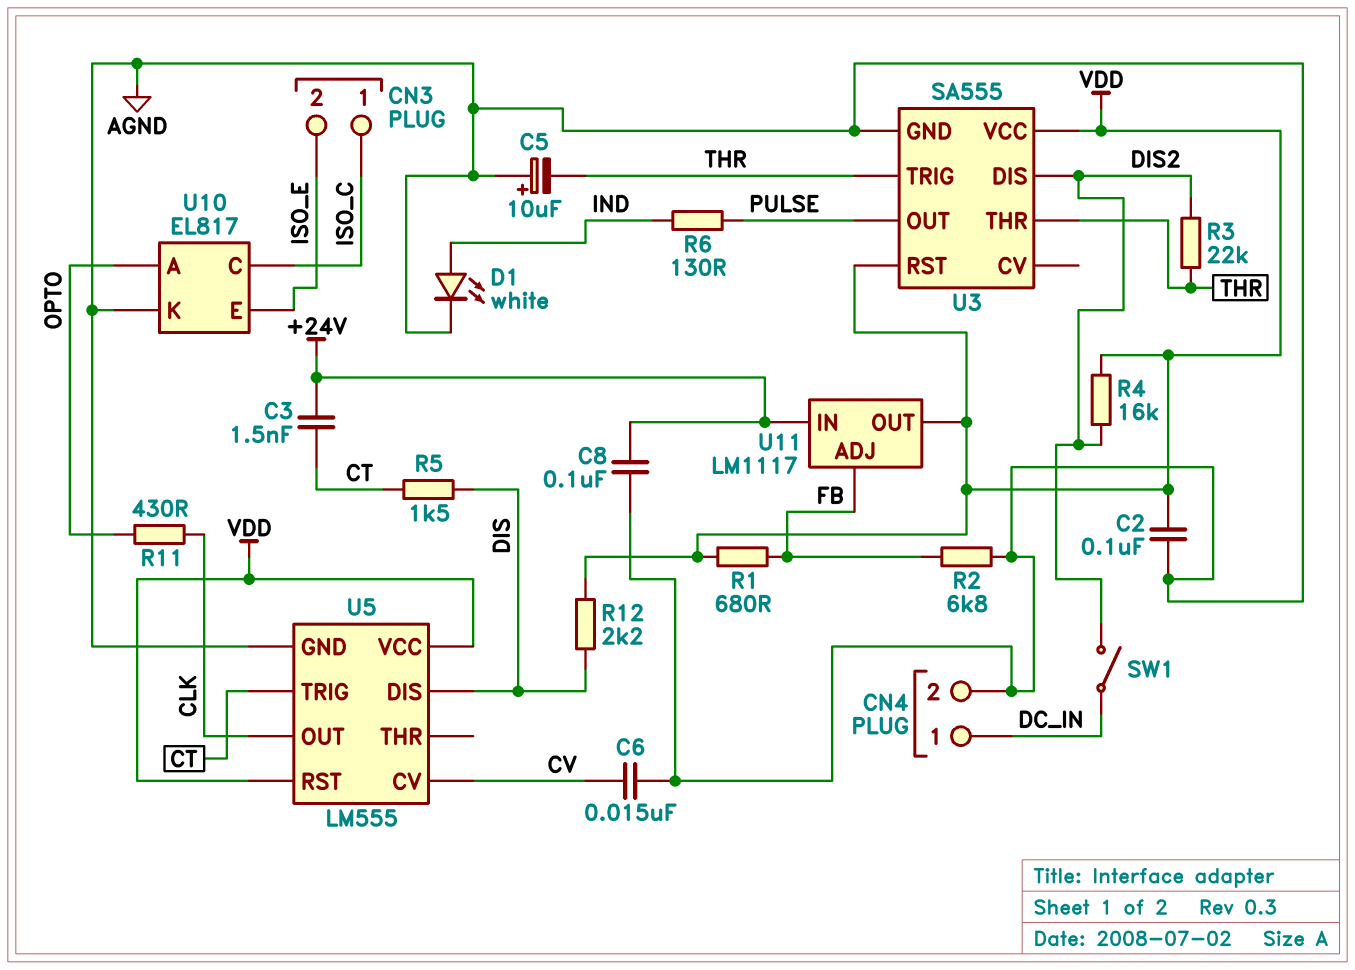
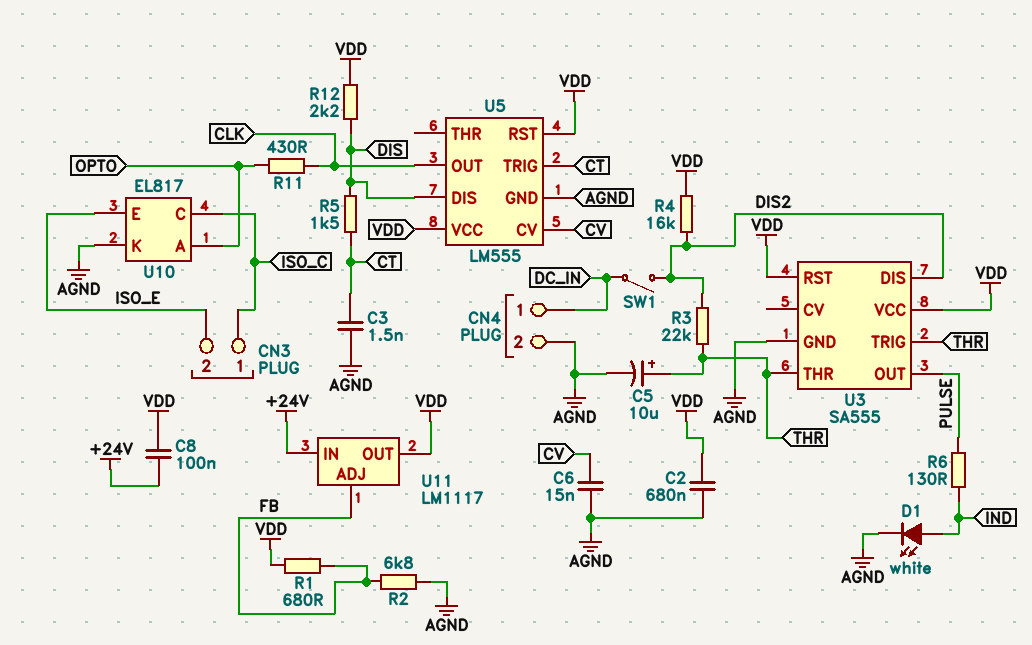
C2: 100nF (AGND, VDD) -> 680nF (AGND, VDD)
C3: 1.5nF (+24V, CT) -> 1.5nF (AGND, CT)
C5: 10uF (plus AGND, minus THR) -> 10uF (plus THR, minus AGND)
C8: 100nF (+24V, AGND) -> 100nF (+24V, VDD)

